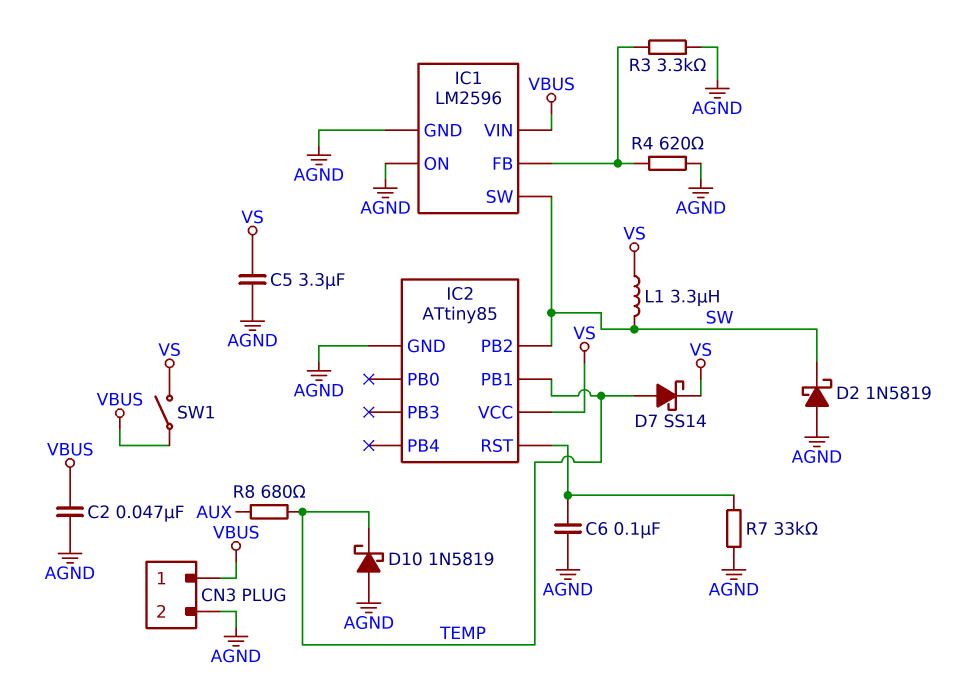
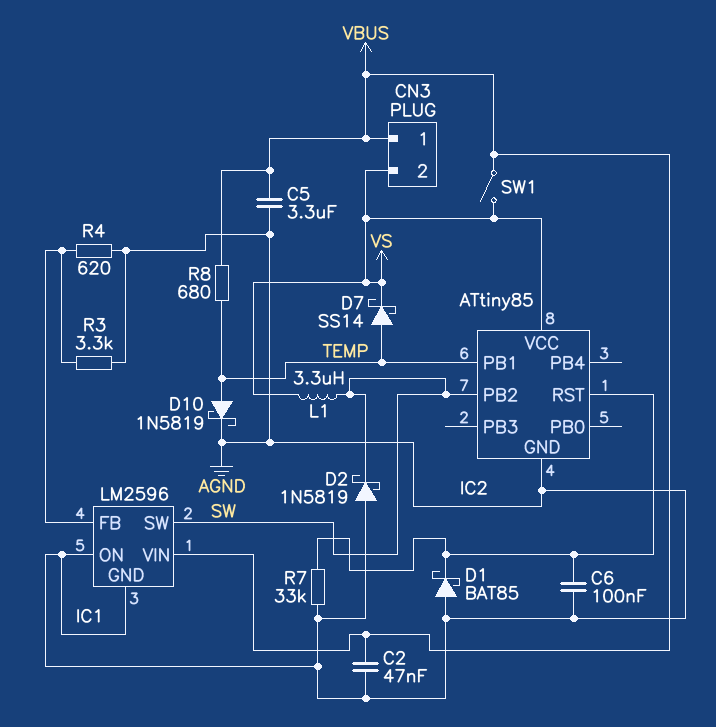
C5: 3.3uF (AGND, VS) -> 3.3uF (AGND, VBUS)
CN3 pin 2: AGND -> VS
D1: none -> schottky BAT85 (A AGND, K IC2/RST)
D10: schottky 1N5819 (A AGND, K TEMP) -> schottky 1N5819 (A TEMP, K AGND)
R8: 680 (AUX, TEMP) -> 680 (TEMP, VBUS)

